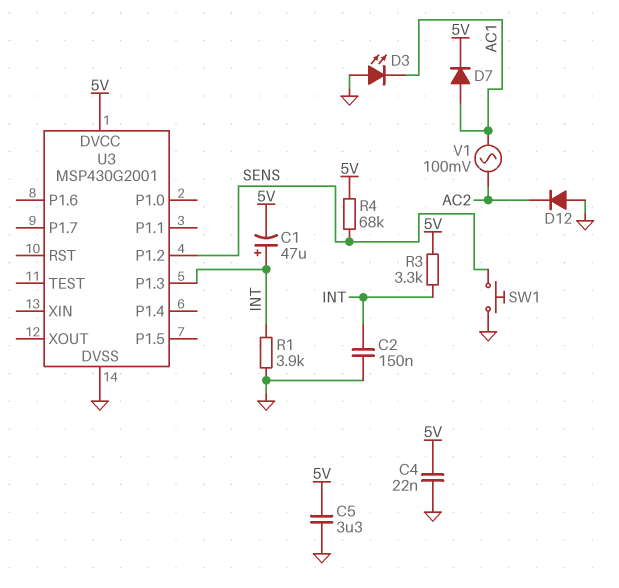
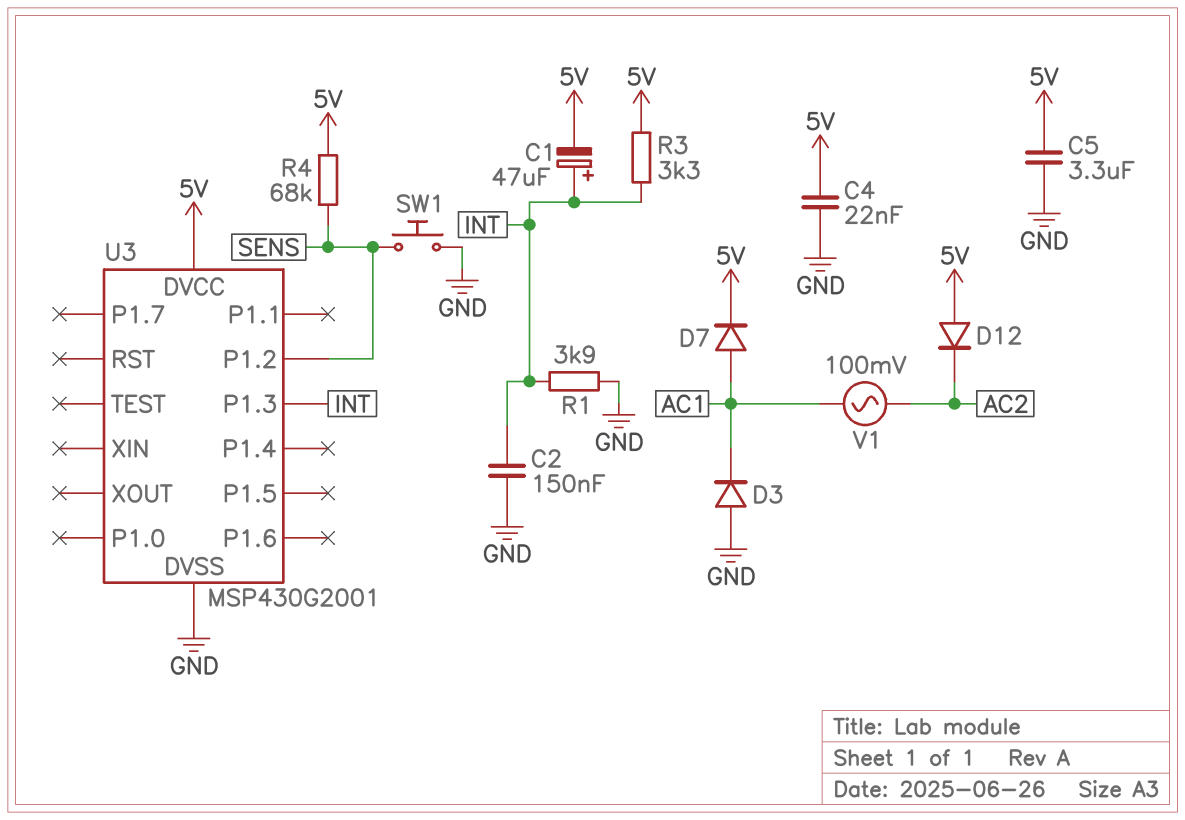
D3: LED (A GND, K AC1) -> diode (A GND, K AC1)
D12: diode (A GND, K AC2) -> diode (A 5V, K AC2)

